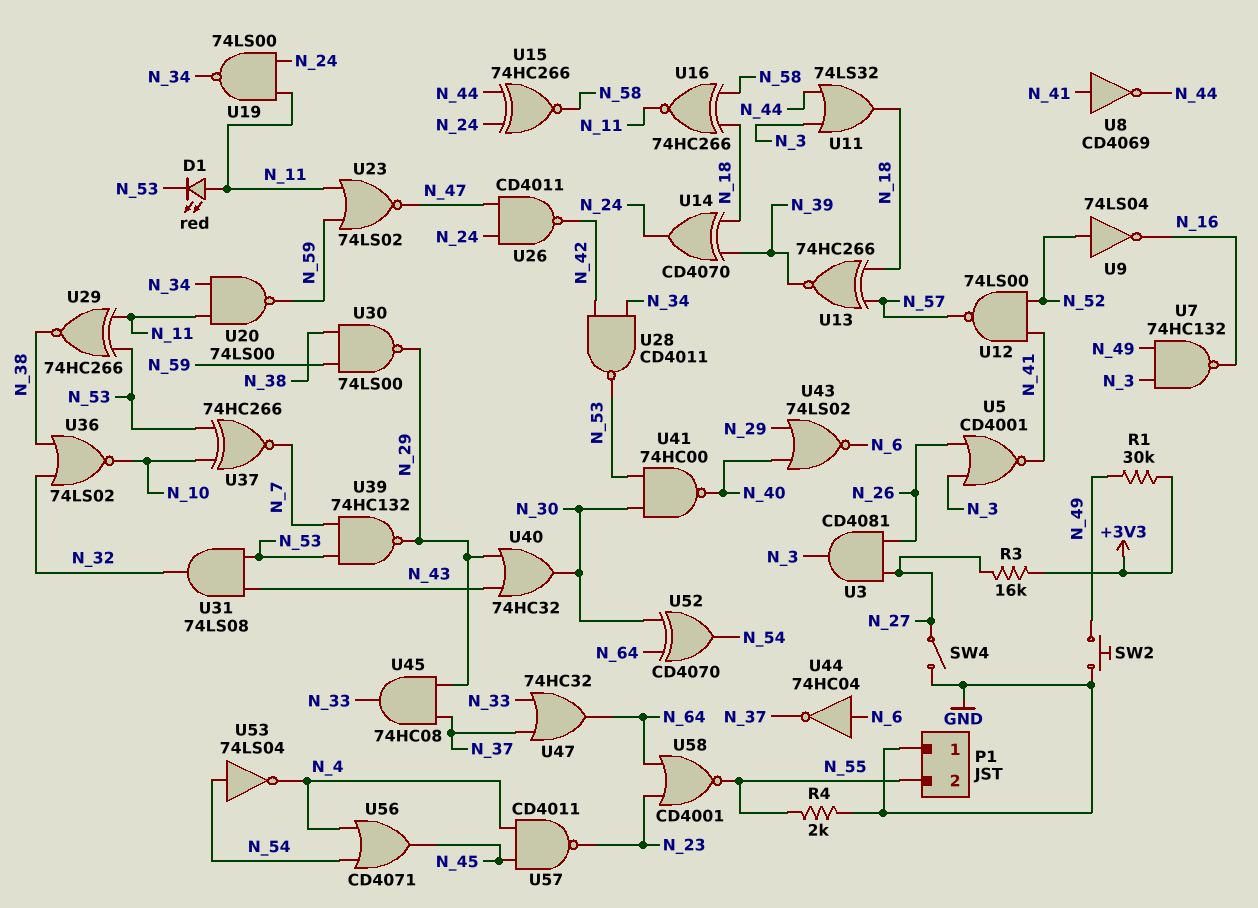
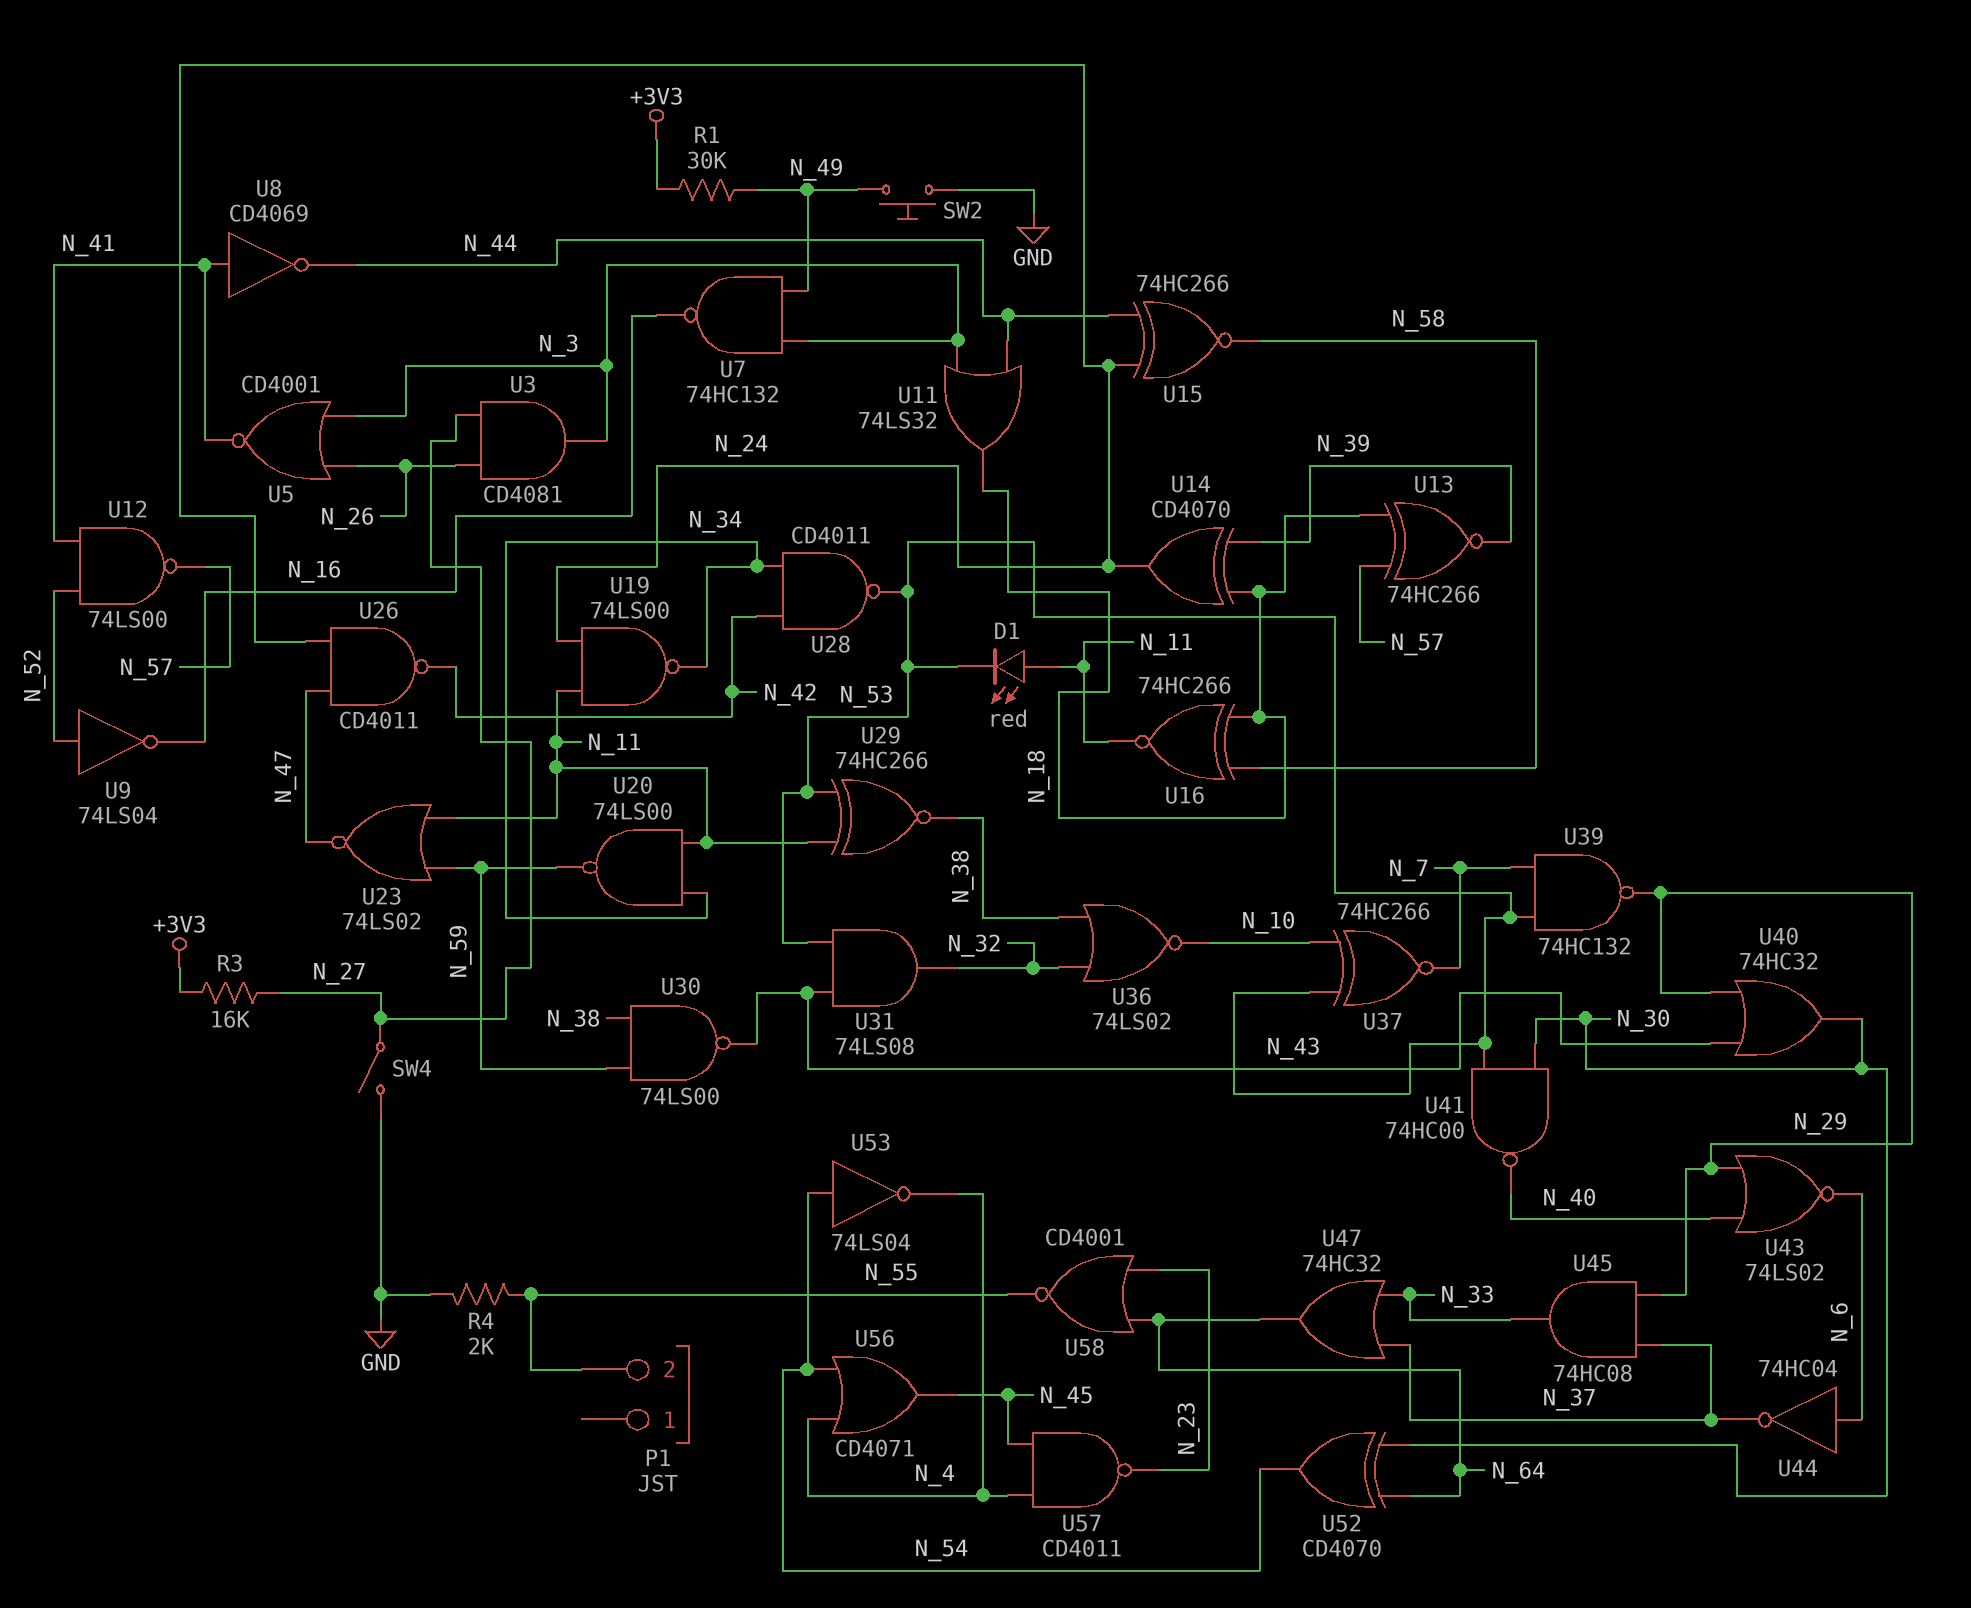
P1 pin 1: GND -> none
U30: NAND 74LS00 (in N_38, in N_59, out N_29) -> NAND 74LS00 (in N_38, in N_59, out N_43)

